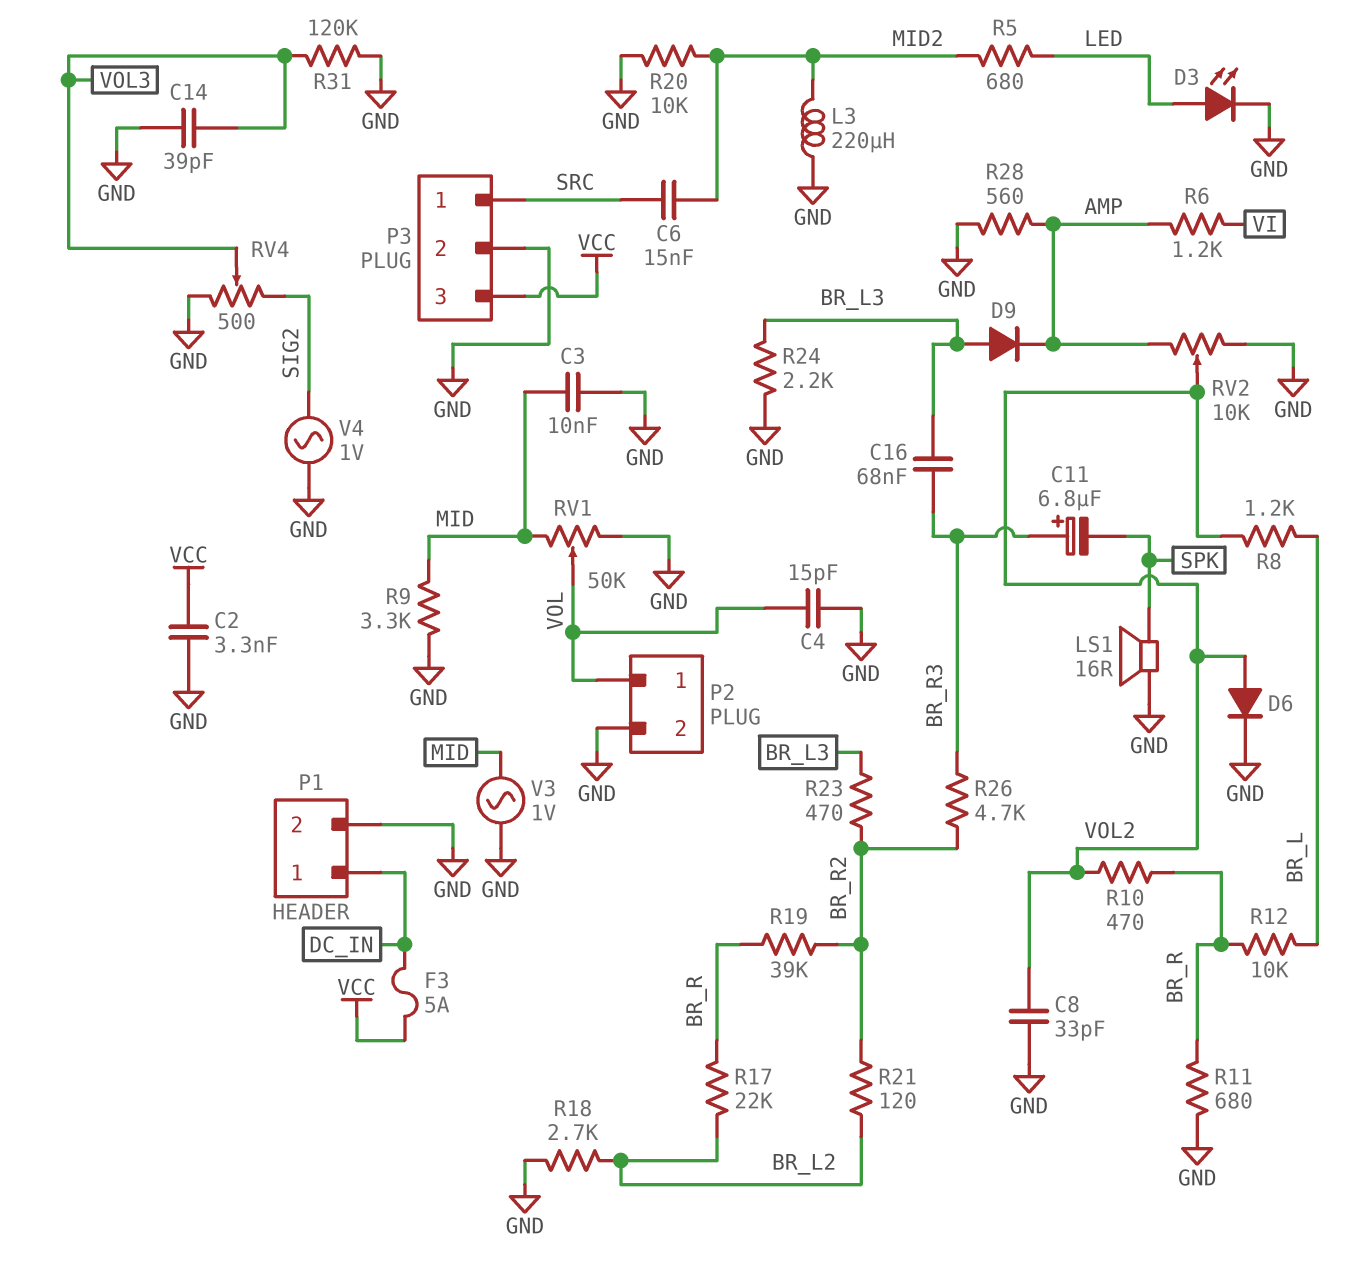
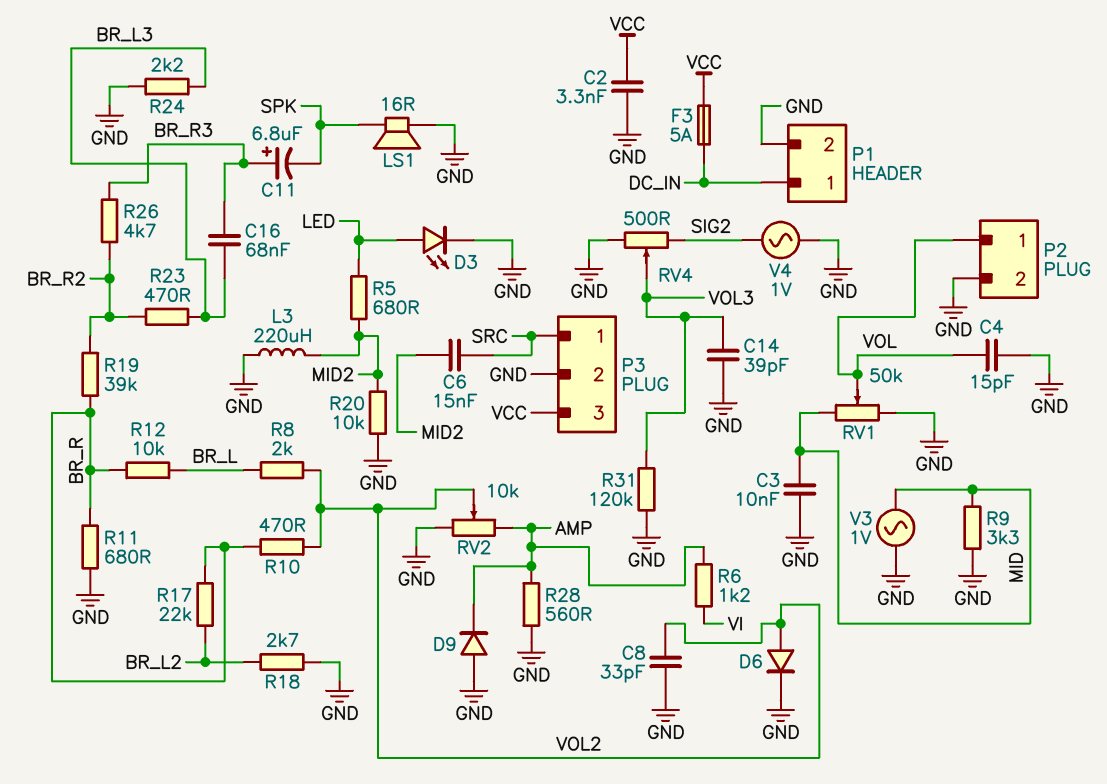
D9: diode (A BR_L3, K AMP) -> diode (A GND, K AMP)
R8: 1.2k (BR_L, VOL2) -> 2k (BR_L, VOL2)
R21: 120 (BR_L2, BR_R2) -> none

